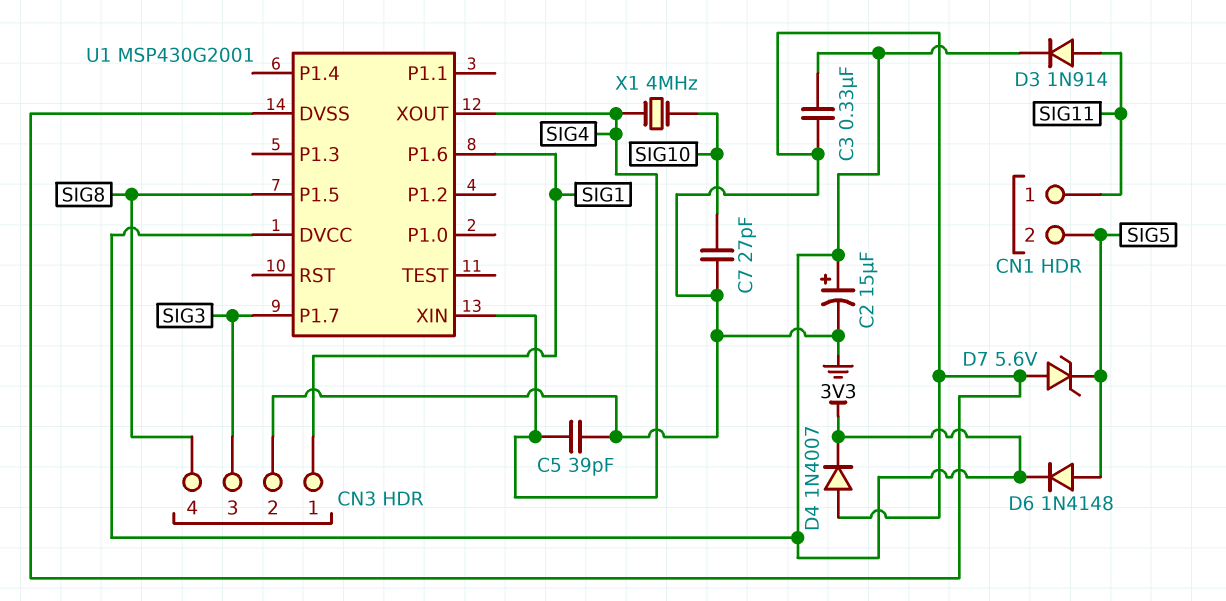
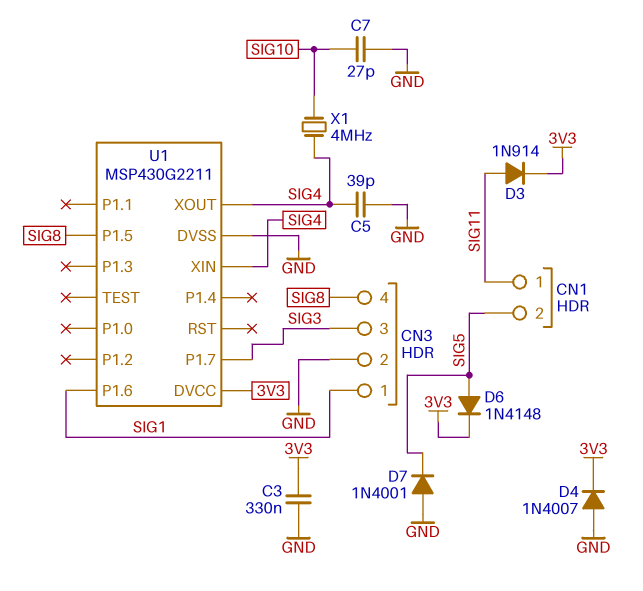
C2: 15uF (plus 3V3, minus GND) -> none
D7: zener 5.6V (A GND, K SIG5) -> diode 1N4001 (A GND, K SIG5)
U1: MSP430G2001 -> MSP430G2211

